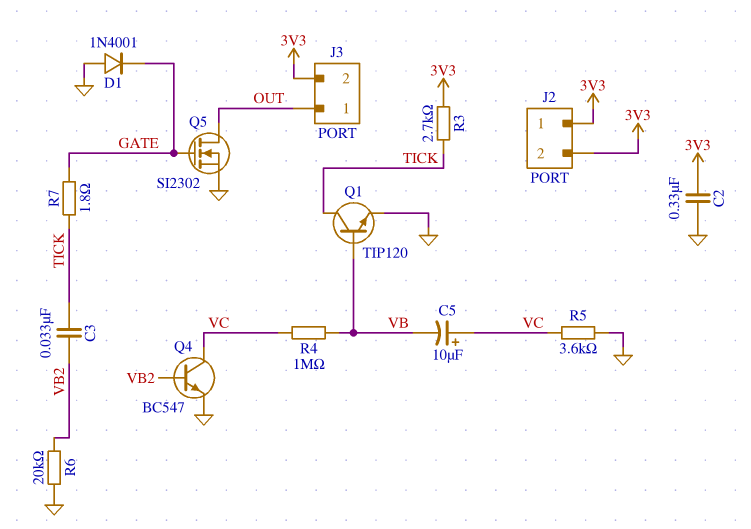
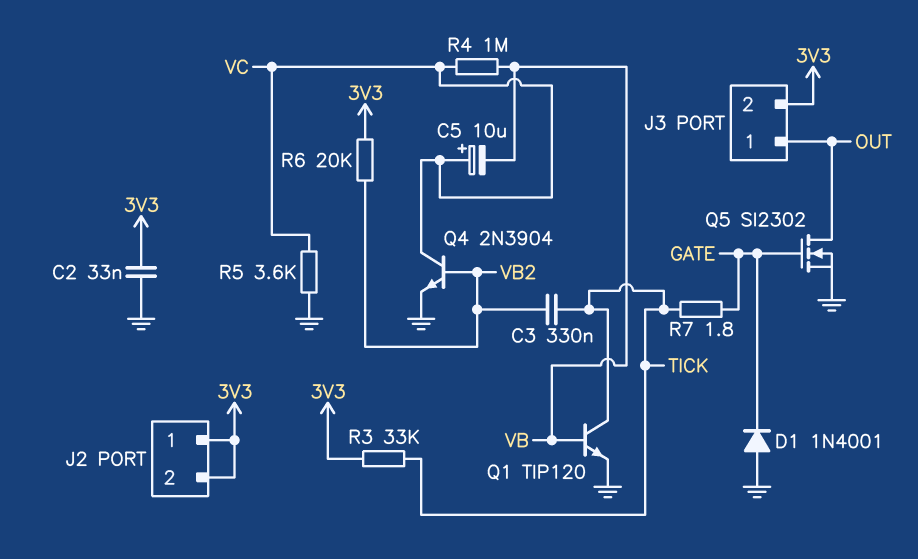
C2: 330nF (3V3, GND) -> 33nF (3V3, GND)
C3: 33nF (TICK, VB2) -> 330nF (TICK, VB2)
Q4: NPN BC547 (B VB2, C VC, E GND) -> NPN 2N3904 (B VB2, C VC, E GND)
R3: 2.7k (3V3, TICK) -> 33k (3V3, TICK)
R6: 20k (GND, VB2) -> 20k (3V3, VB2)

